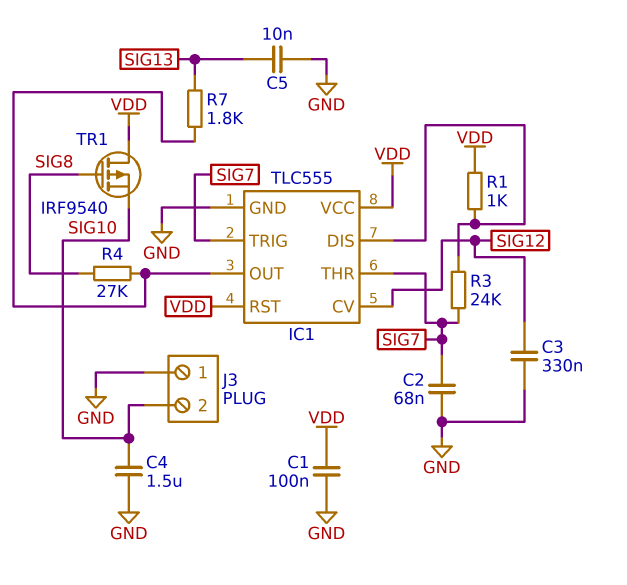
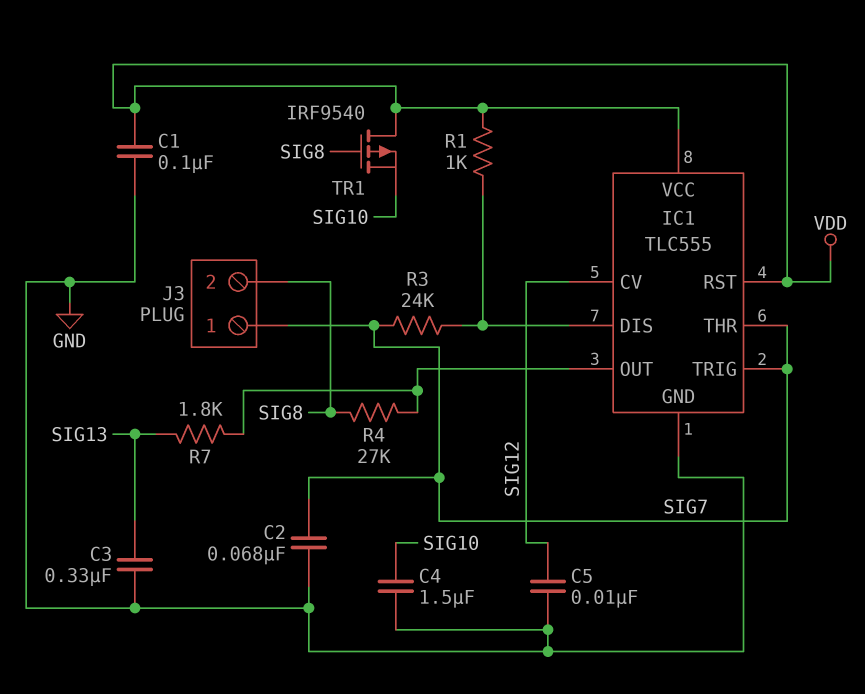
C3: 330nF (GND, SIG12) -> 330nF (GND, SIG13)
C5: 10nF (GND, SIG13) -> 10nF (GND, SIG12)
J3 pin 1: GND -> SIG7
J3 pin 2: SIG10 -> SIG8

